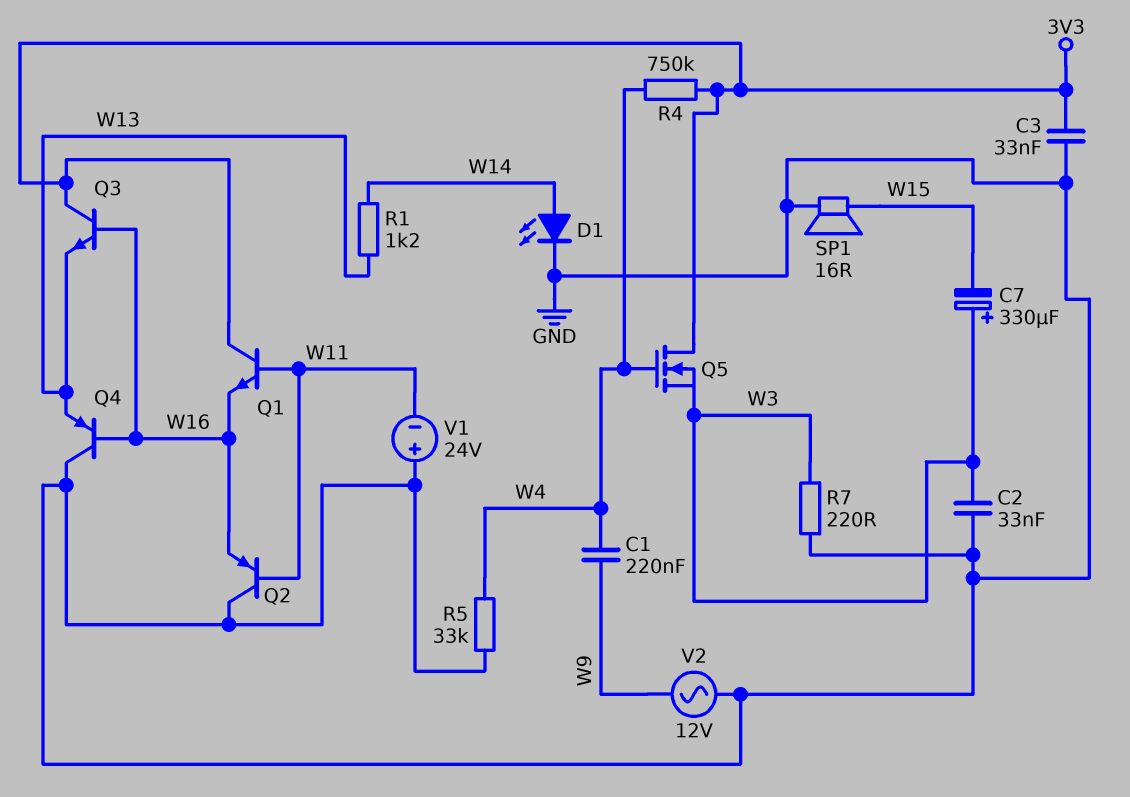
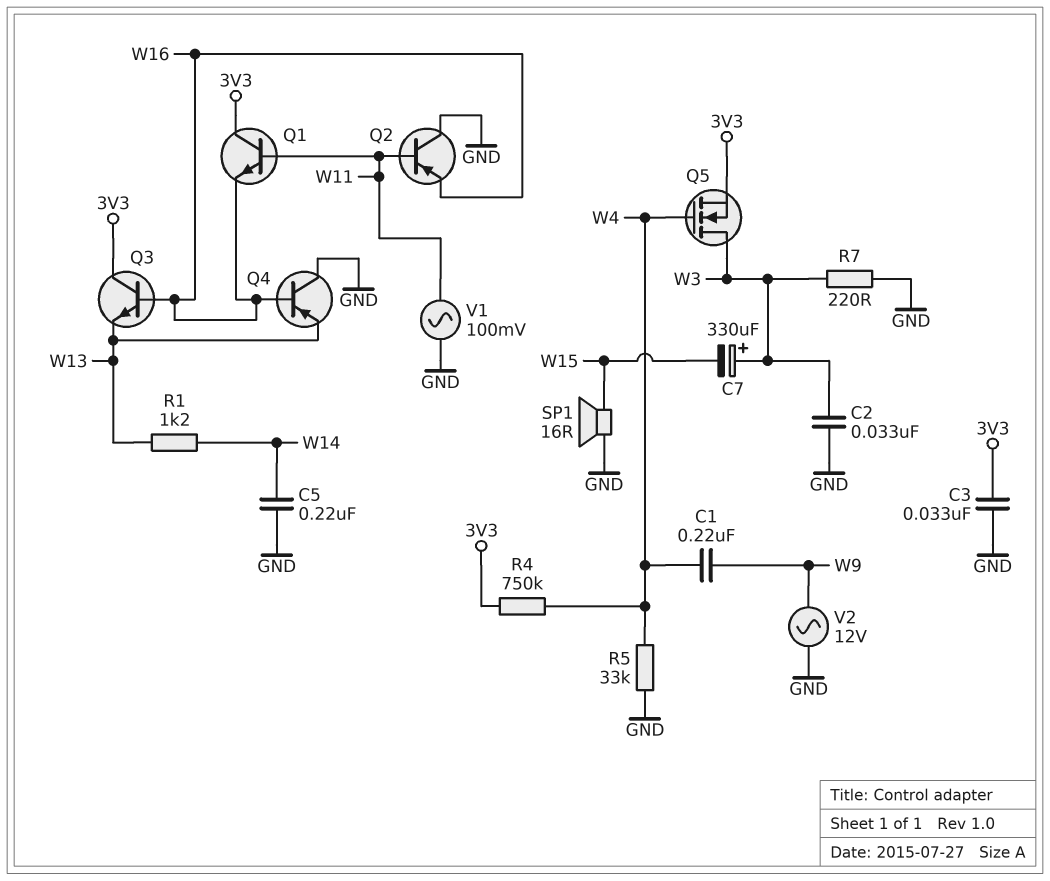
C5: none -> 220nF (GND, W14)
D1: LED (A W14, K GND) -> none
Q5: NMOS (G W4, D 3V3, S W3) -> NMOS (G W4, D W3, S 3V3)
V1: 24V (plus GND, minus W11) -> AC 100mV (GND, W11)

